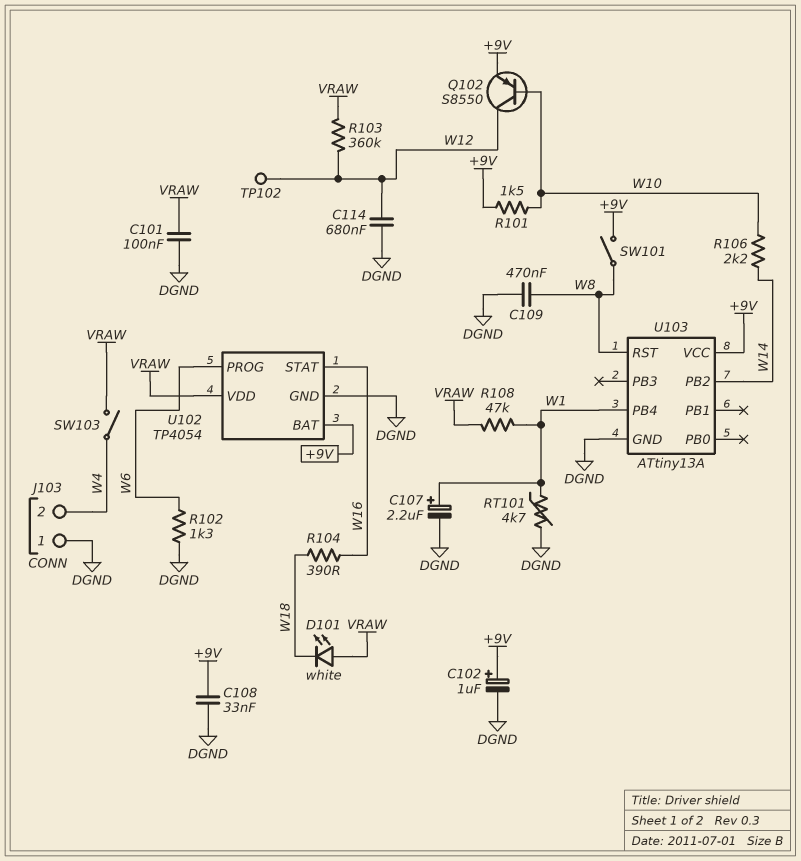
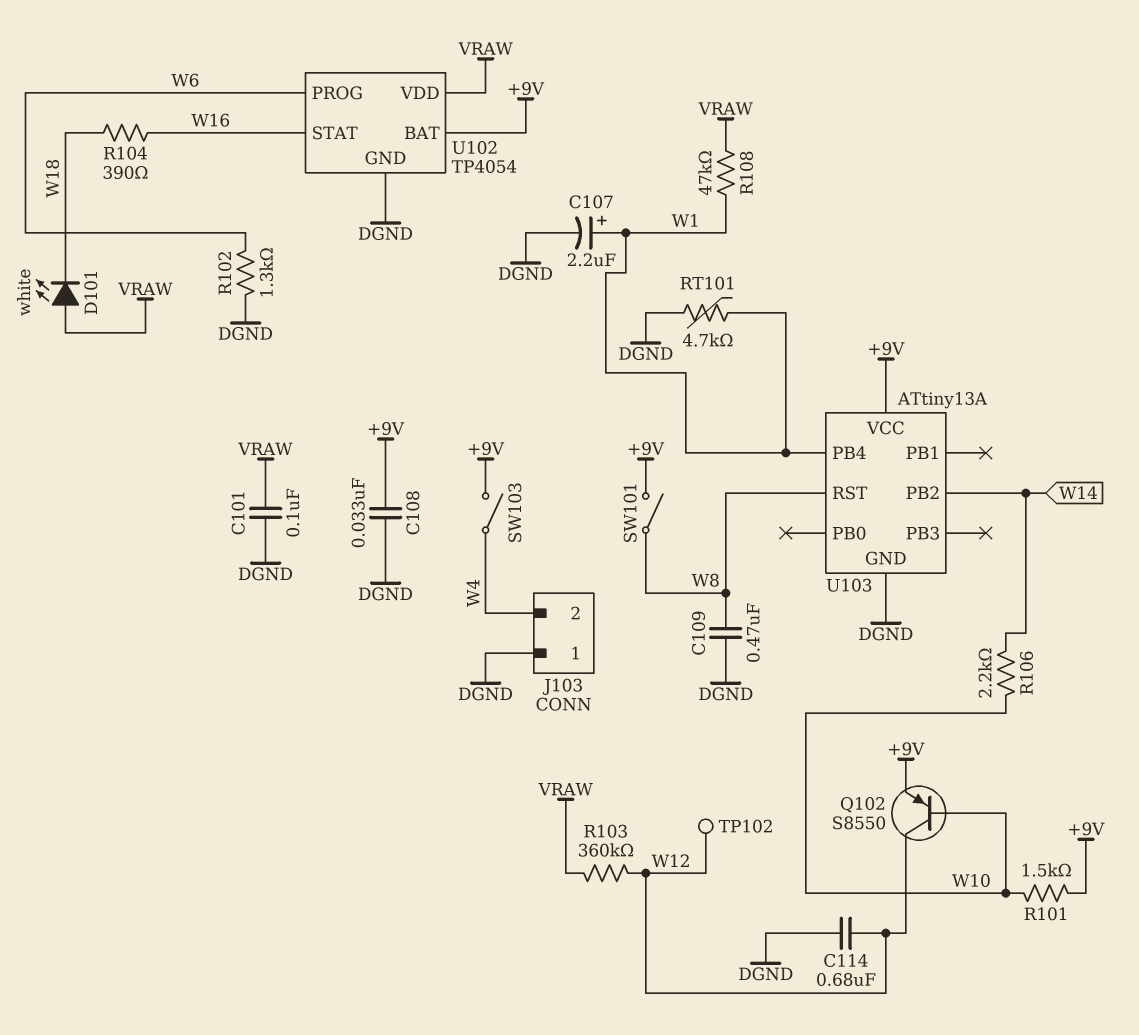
C102: 1uF (plus +9V, minus DGND) -> none
SW103: switch (VRAW, W4) -> switch (+9V, W4)

